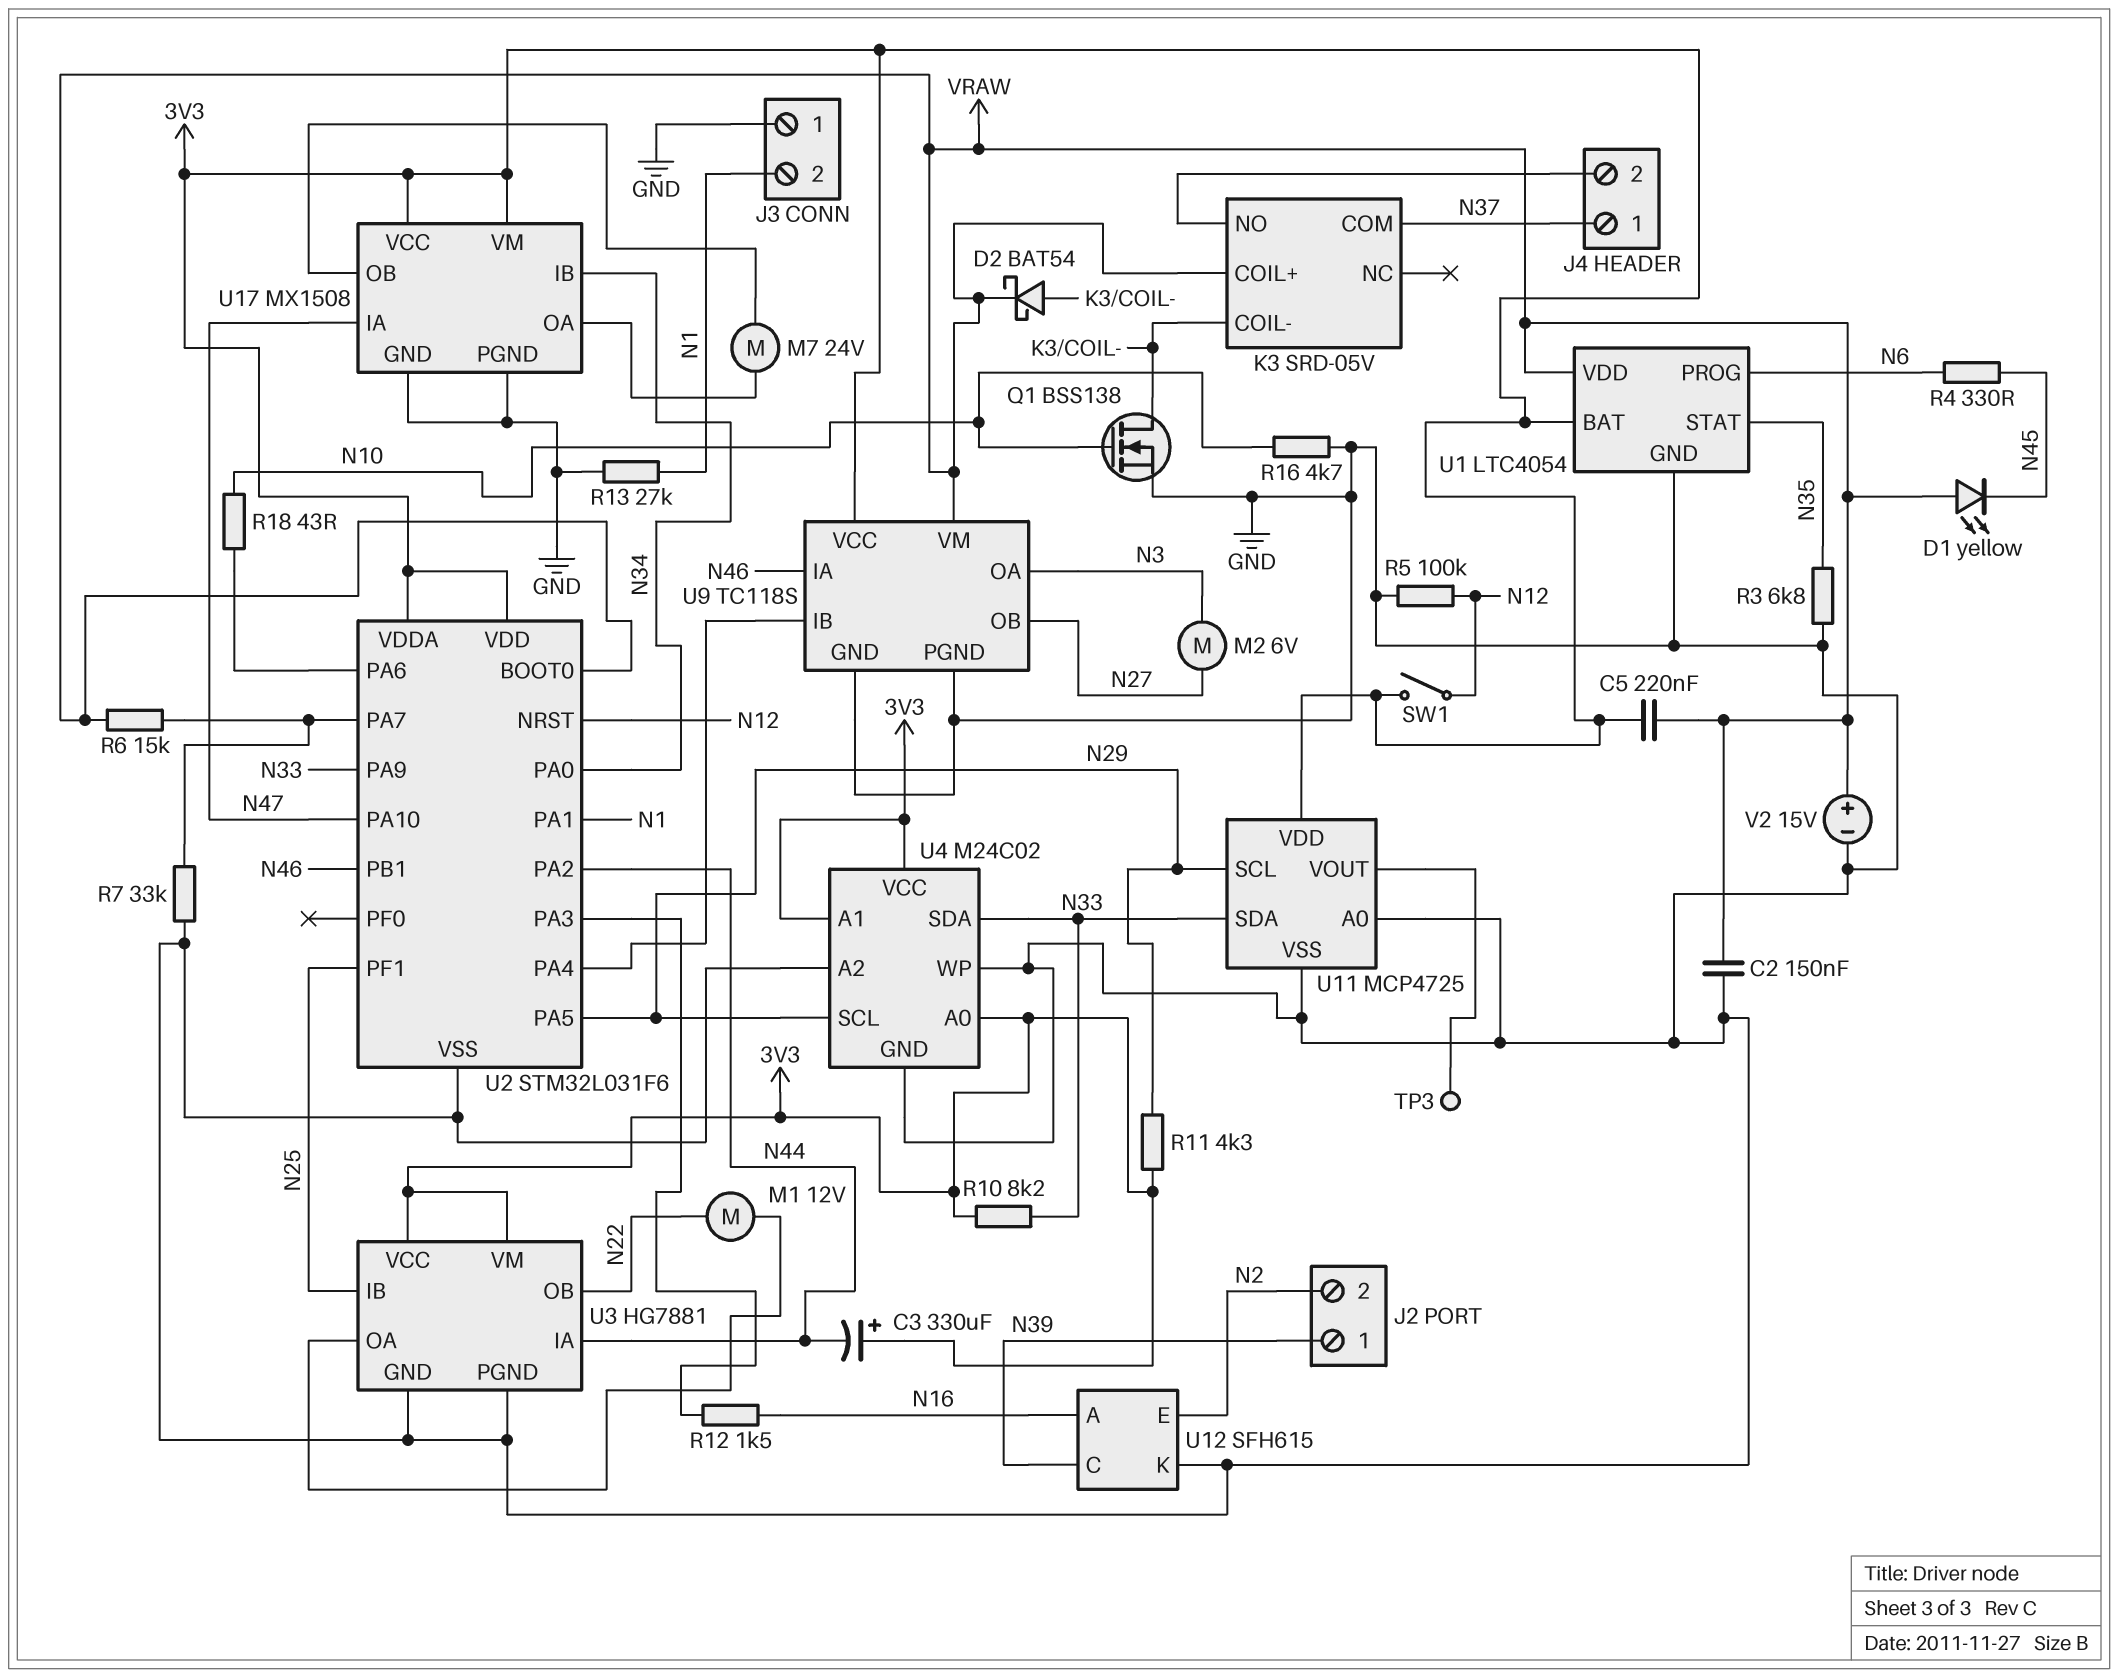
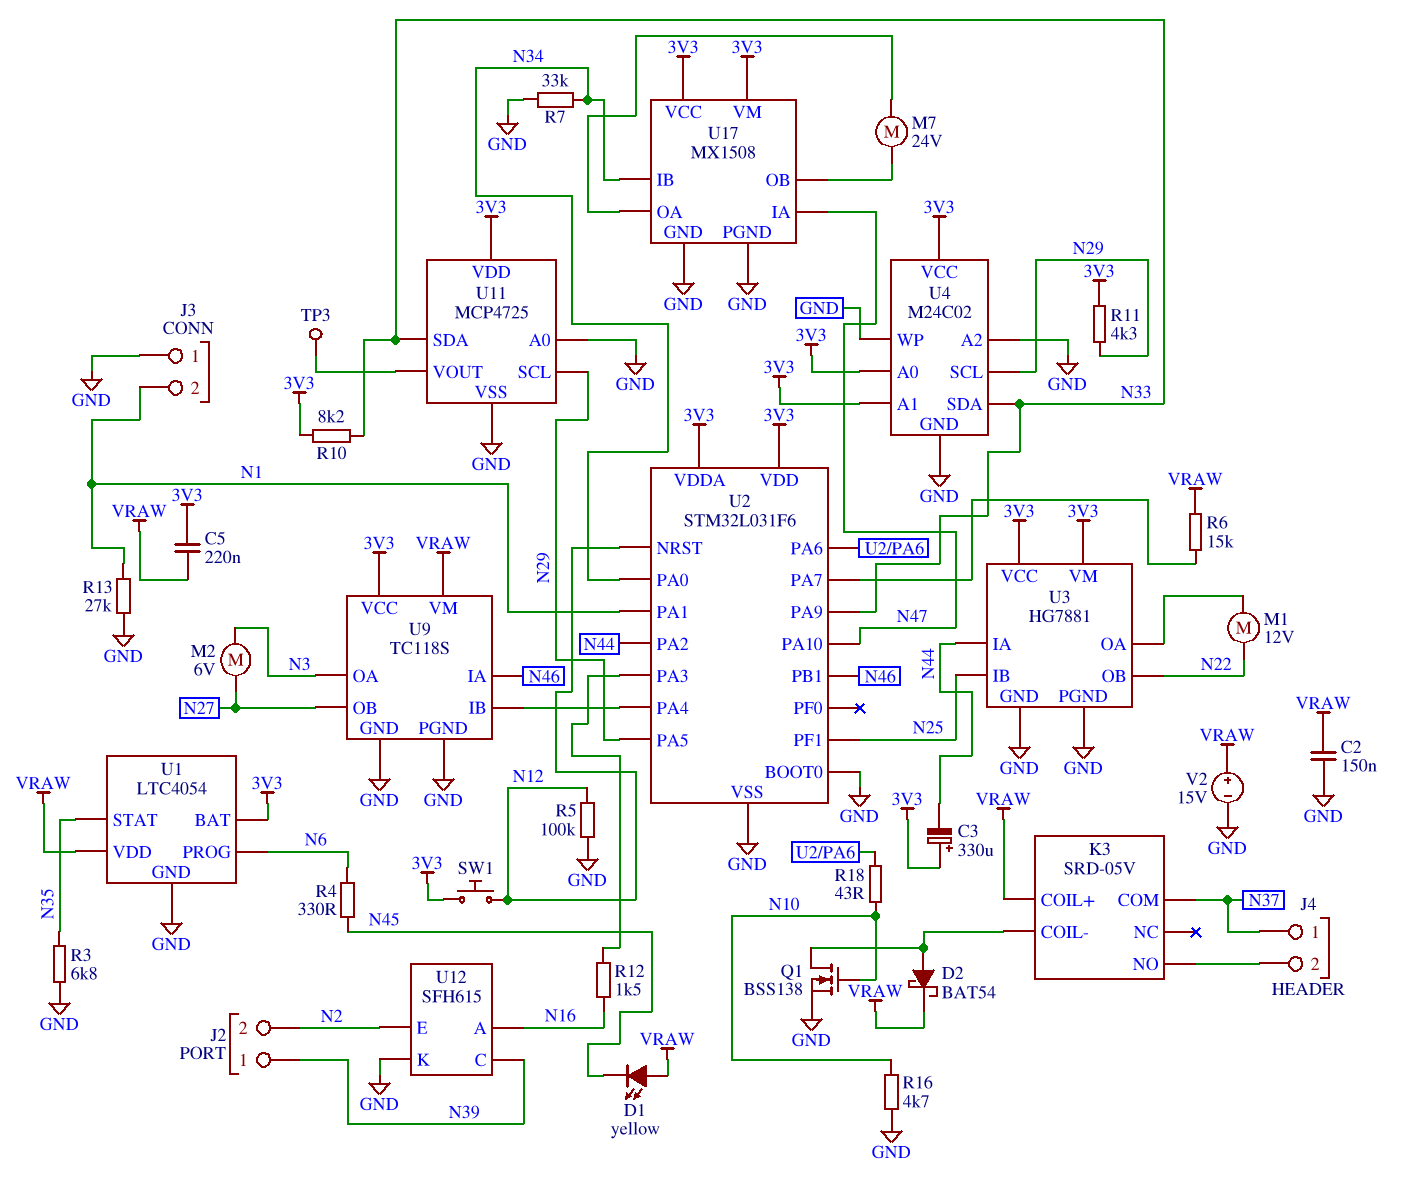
R7: 33k (GND, U2/PA7) -> 33k (GND, N34)
SW1: switch (3V3, N12) -> button (3V3, N12)
U2 pin BOOT0: VRAW -> GND

